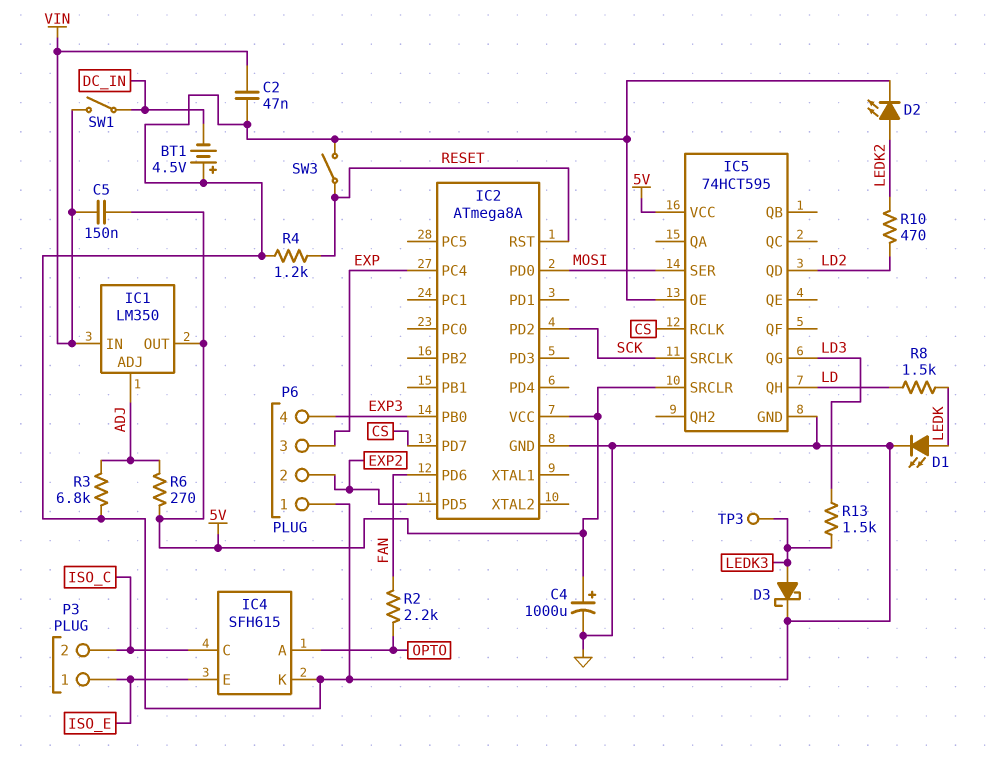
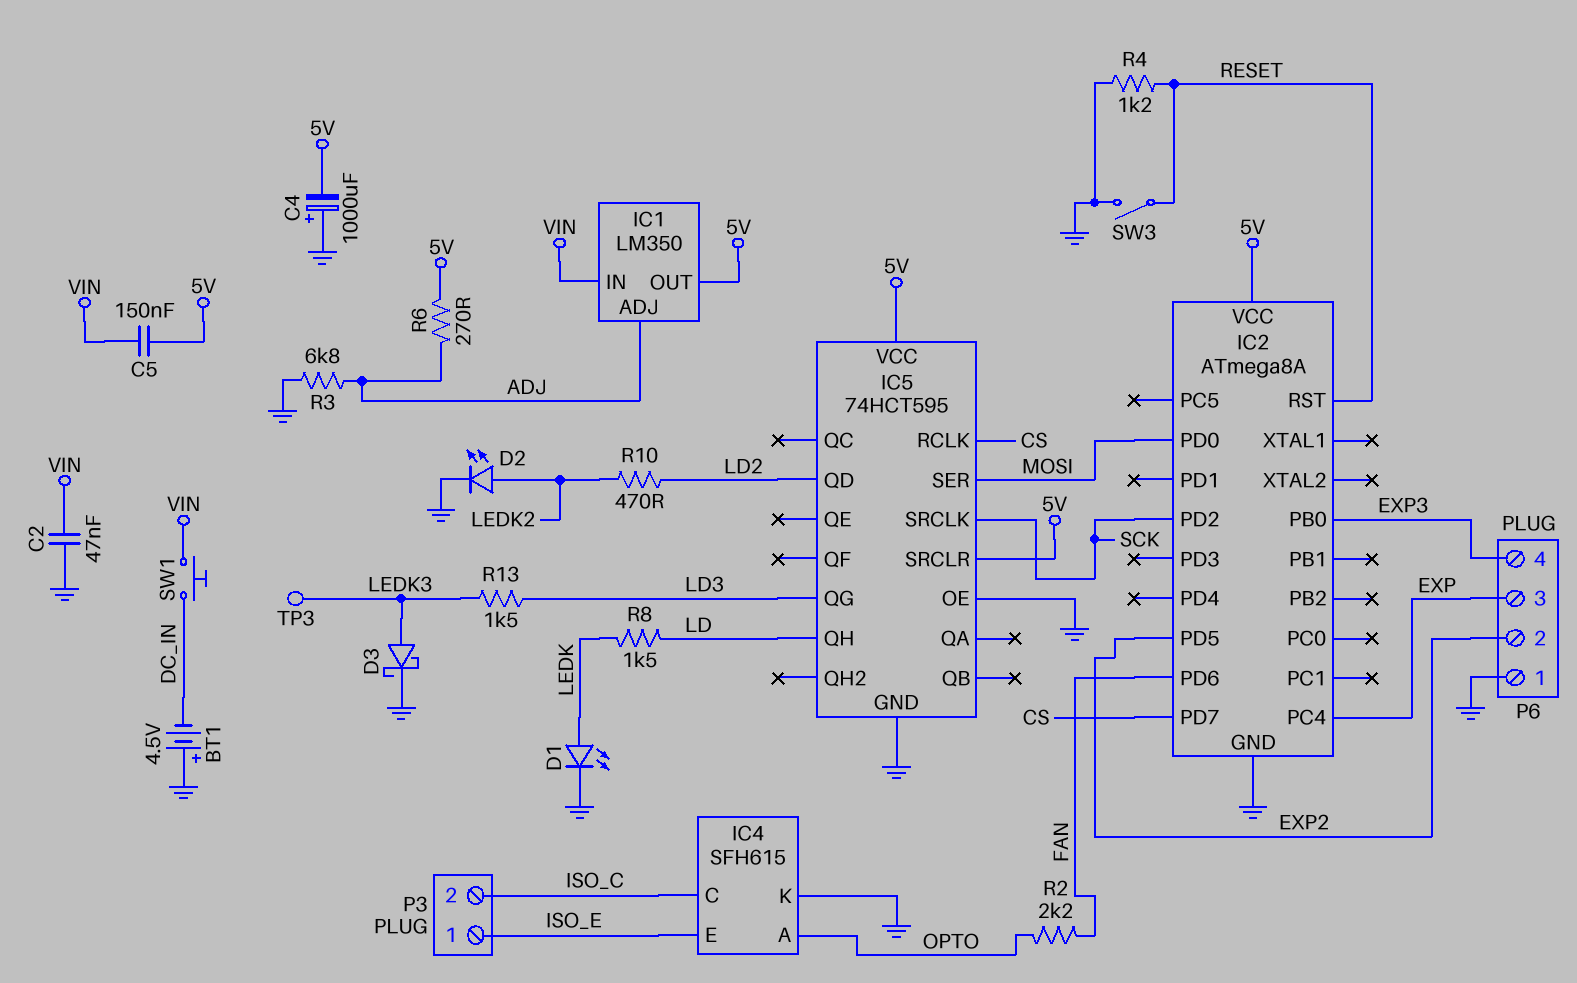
C4: 1000uF (plus 5V, minus GND) -> 1000uF (plus GND, minus 5V)
SW1: switch (DC_IN, VIN) -> button (DC_IN, VIN)

